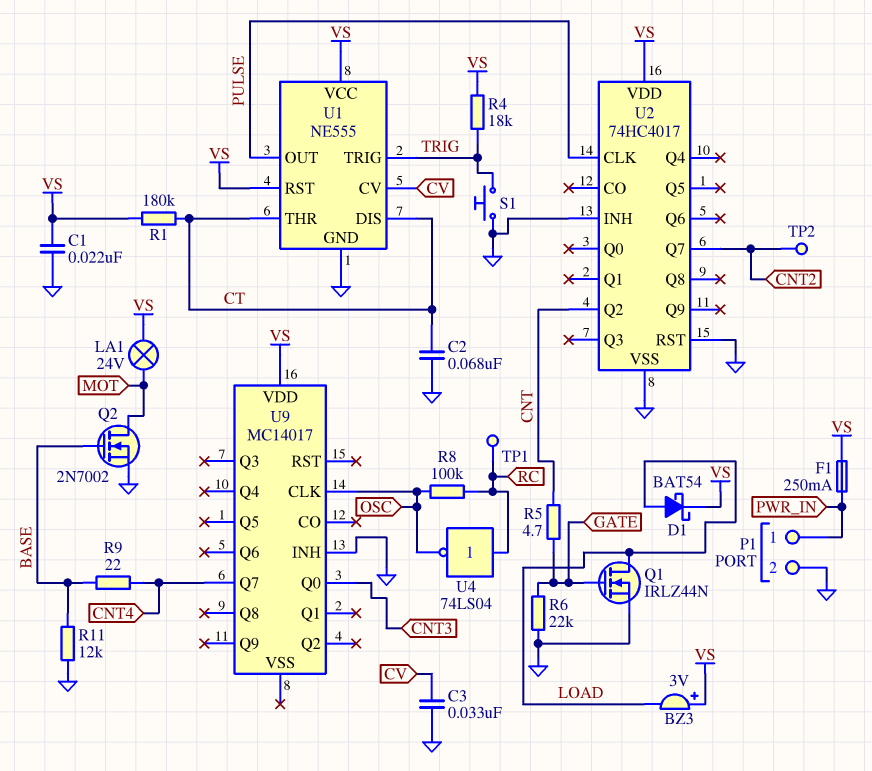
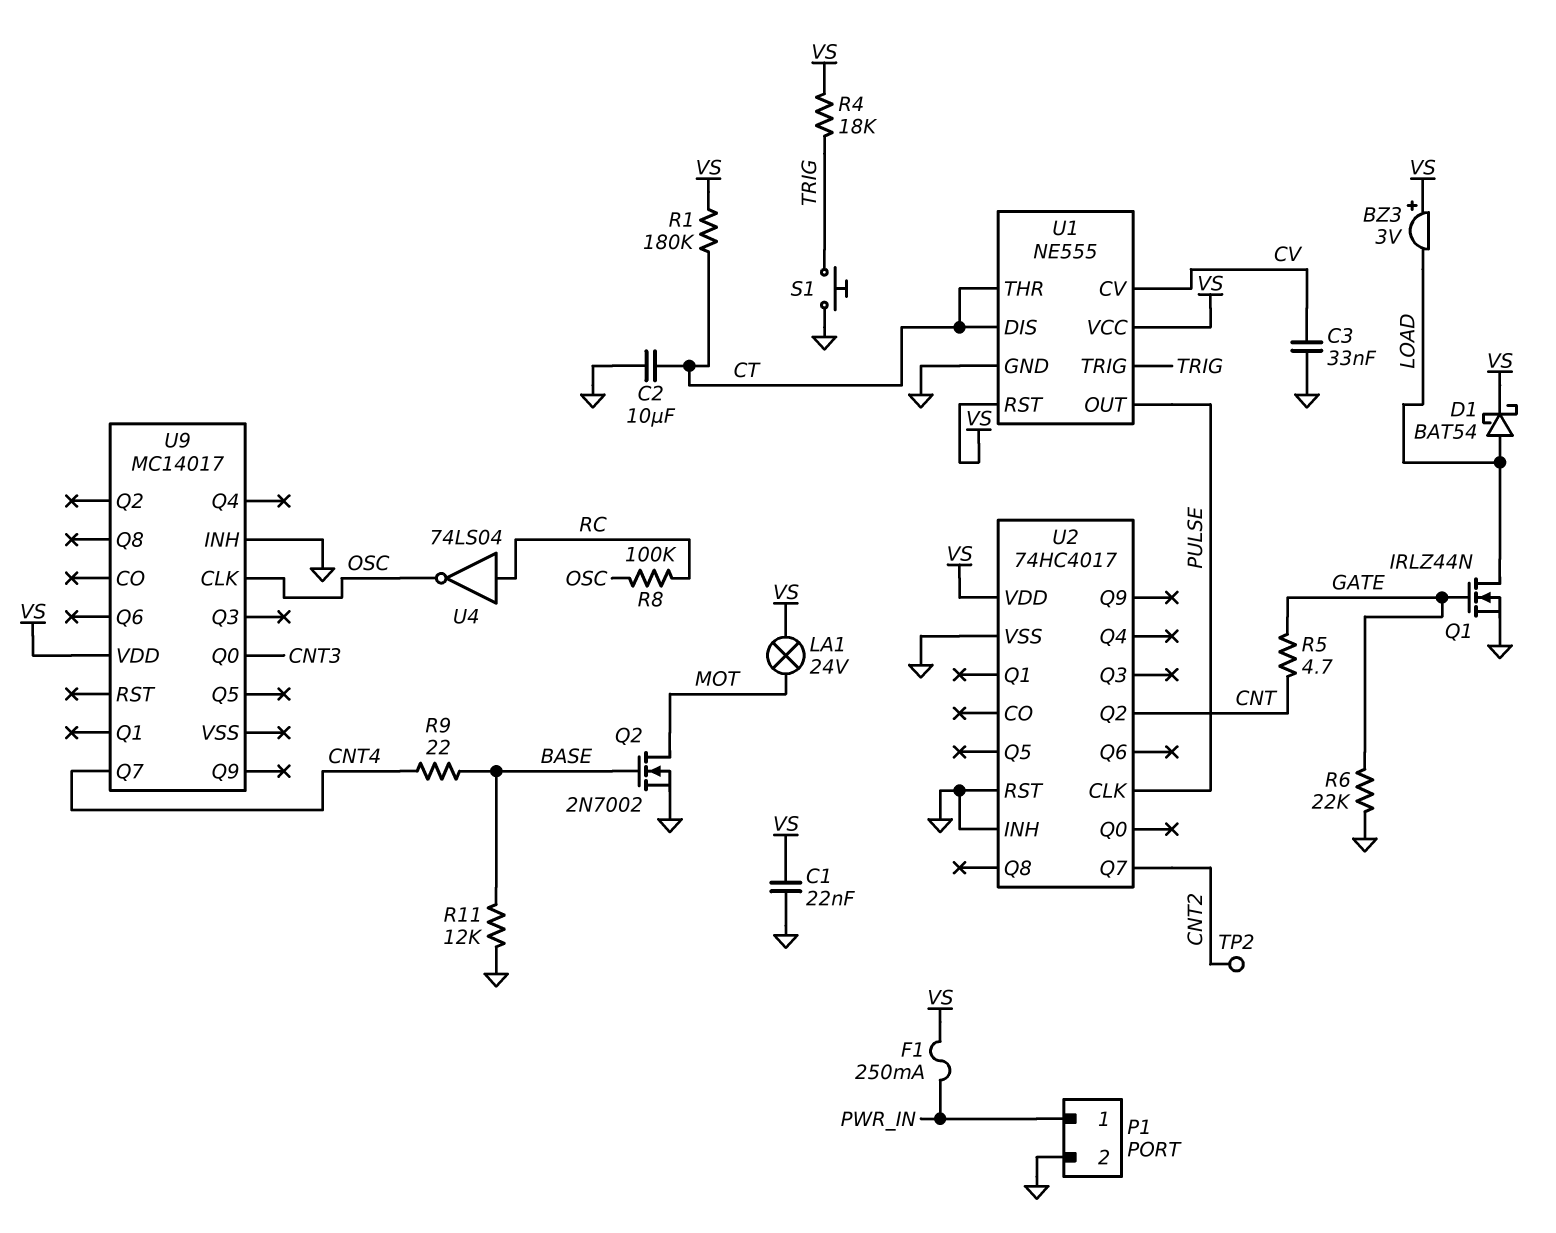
C2: 68nF (CT, GND) -> 10uF (CT, GND)
TP1: test point (RC) -> none

